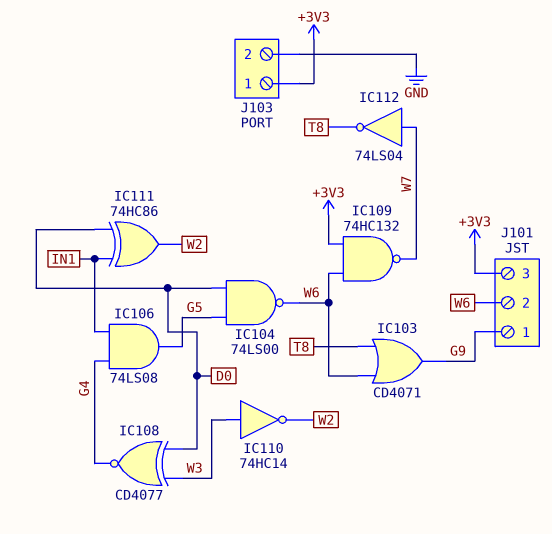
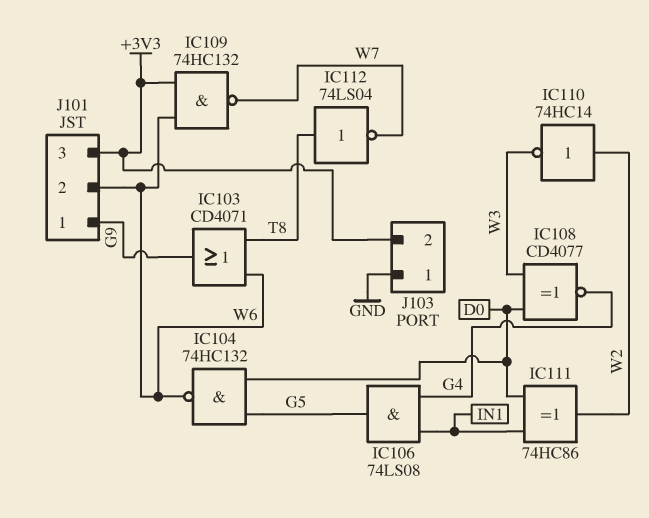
IC104: NAND 74LS00 (in D0, in G5, out W6) -> NAND 74HC132 (in D0, in G5, out W6)
IC110: NOT 74HC14 (in W3, out W2) -> NOT 74HC14 (in W2, out W3)
IC112: NOT 74LS04 (in W7, out T8) -> NOT 74LS04 (in T8, out W7)
J103 pin 1: +3V3 -> GND
J103 pin 2: GND -> +3V3

